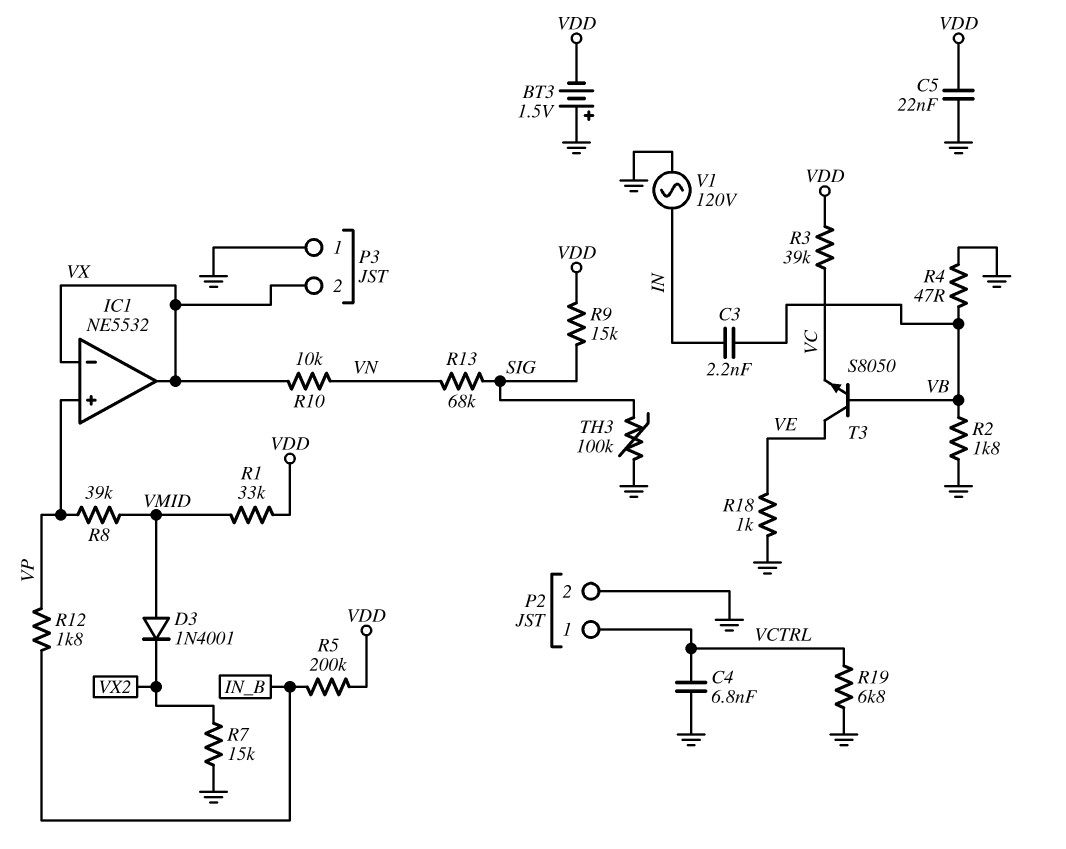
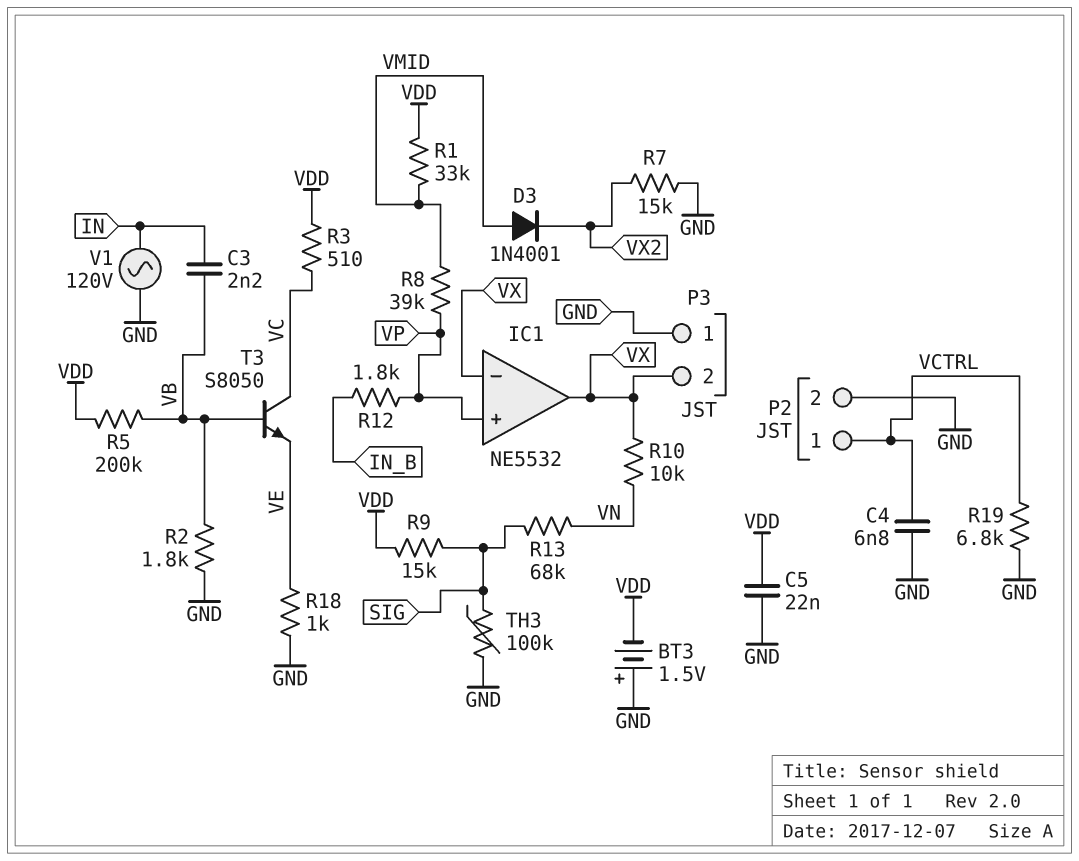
R3: 39k (VC, VDD) -> 510 (VC, VDD)
R4: 47 (GND, VB) -> none
R5: 200k (IN_B, VDD) -> 200k (VB, VDD)
T3: NPN S8050 (B VB, C VE, E VC) -> NPN S8050 (B VB, C VC, E VE)

